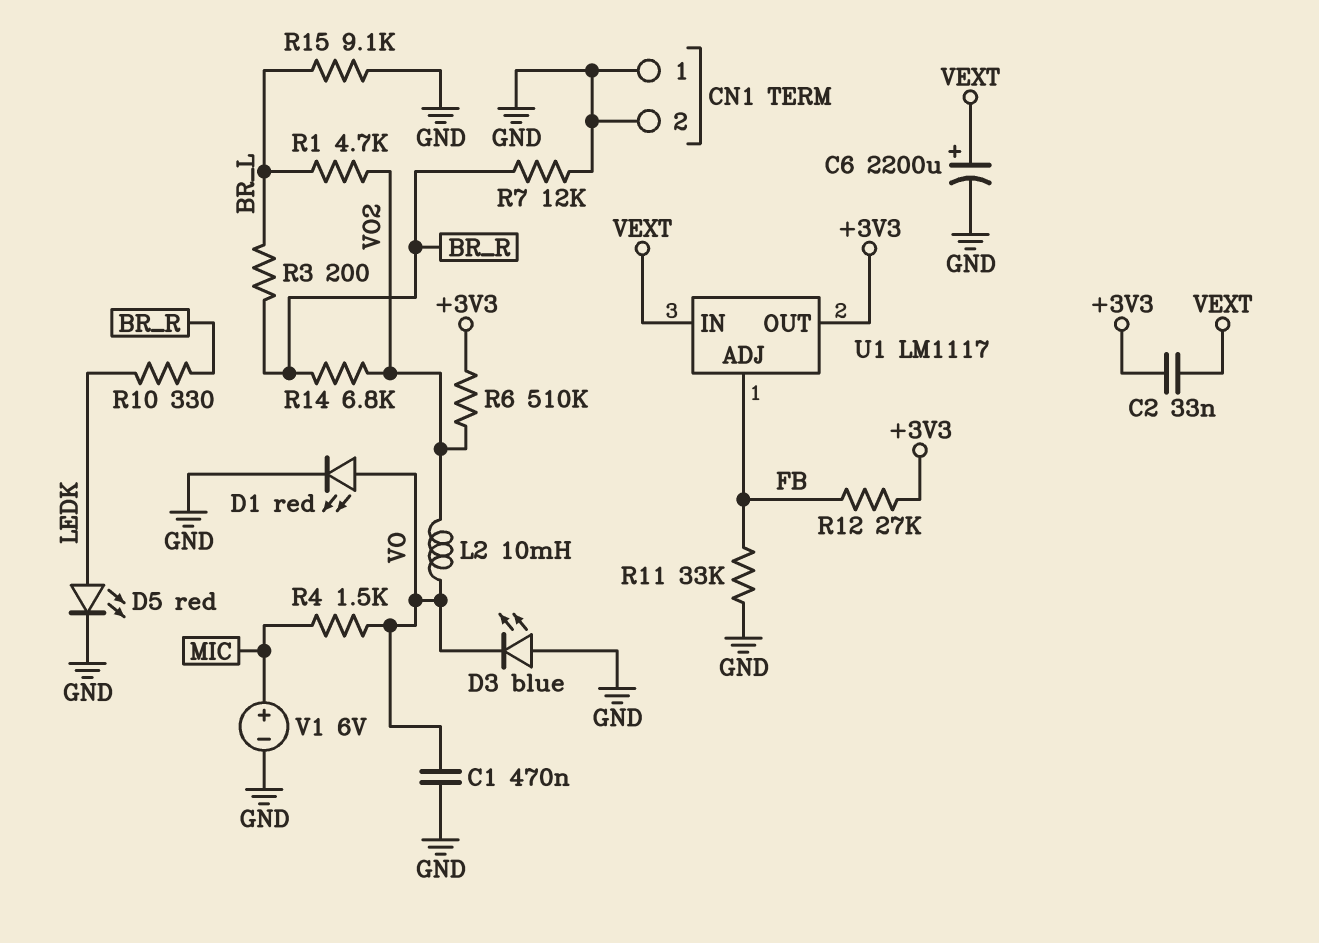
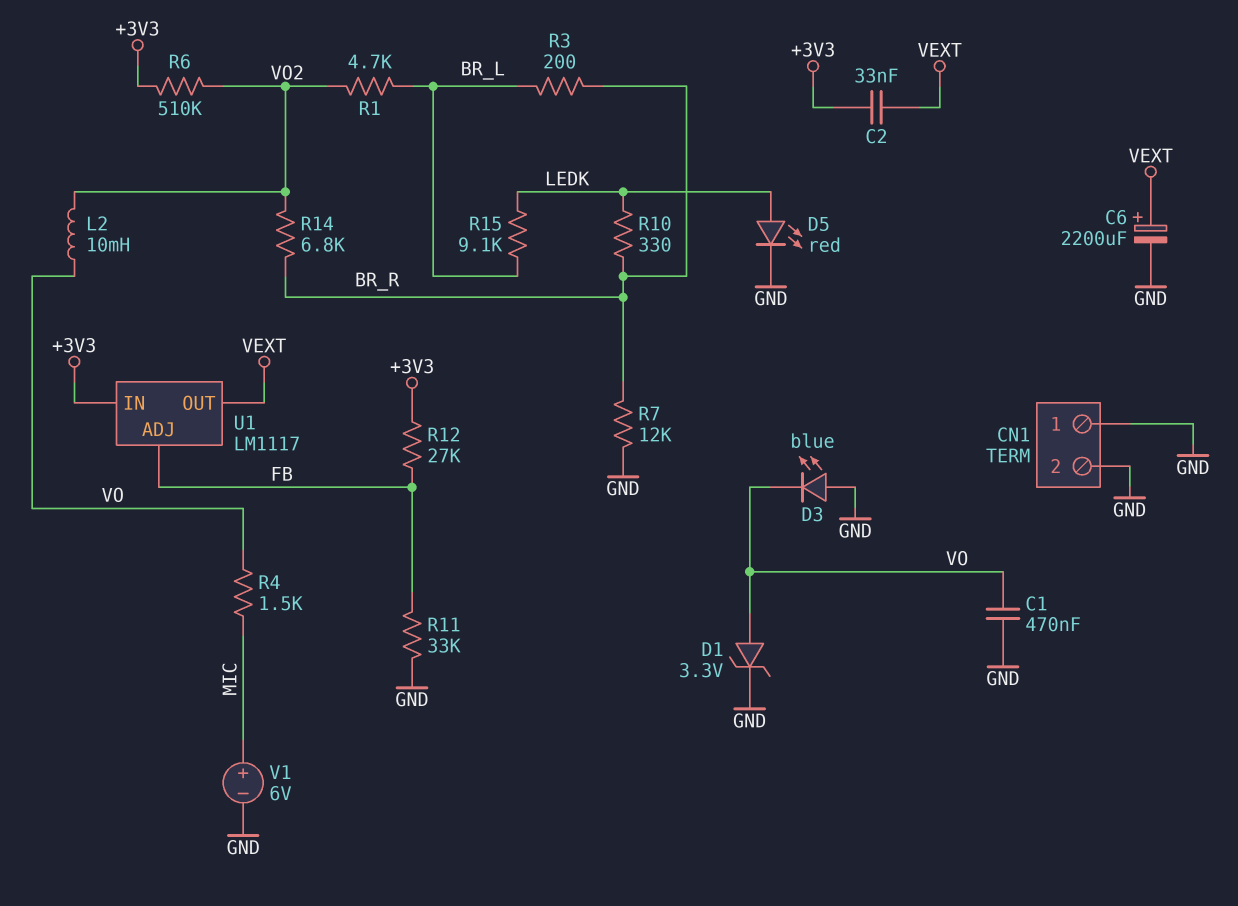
D1: LED red (A VO, K GND) -> zener 3.3V (A VO, K GND)
R15: 9.1k (BR_L, GND) -> 9.1k (BR_L, LEDK)
U1 pin IN: VEXT -> +3V3
U1 pin OUT: +3V3 -> VEXT

